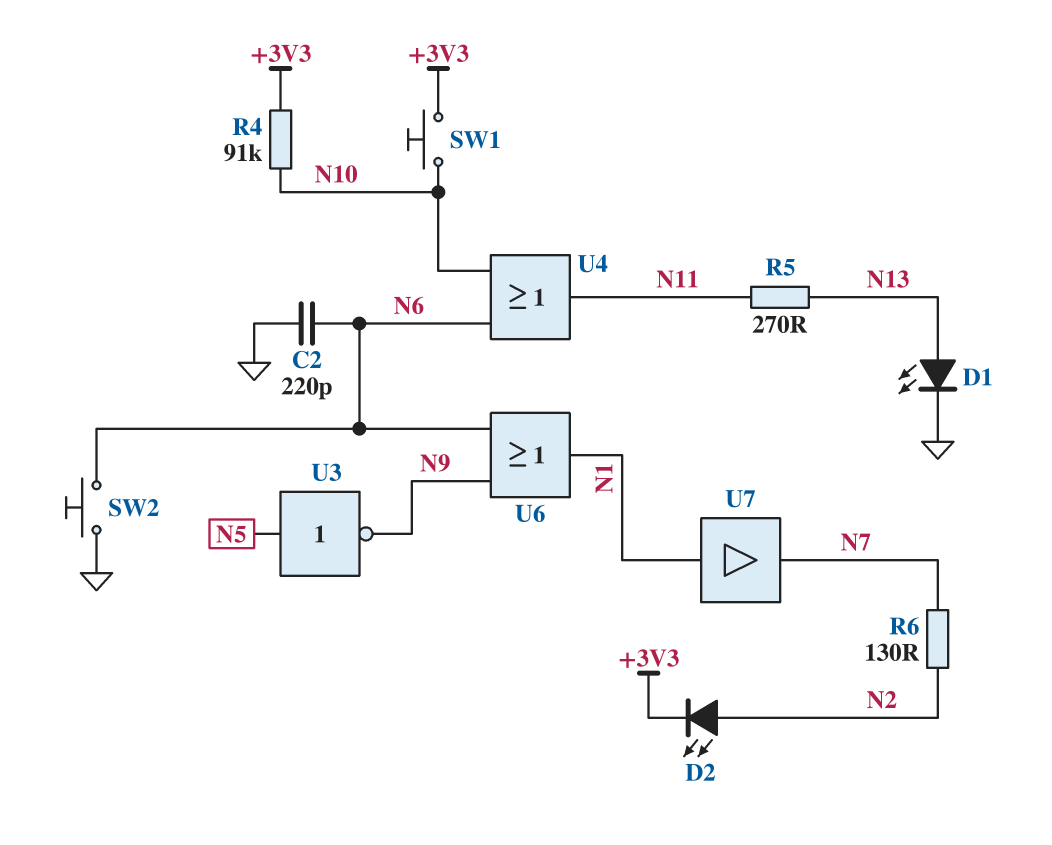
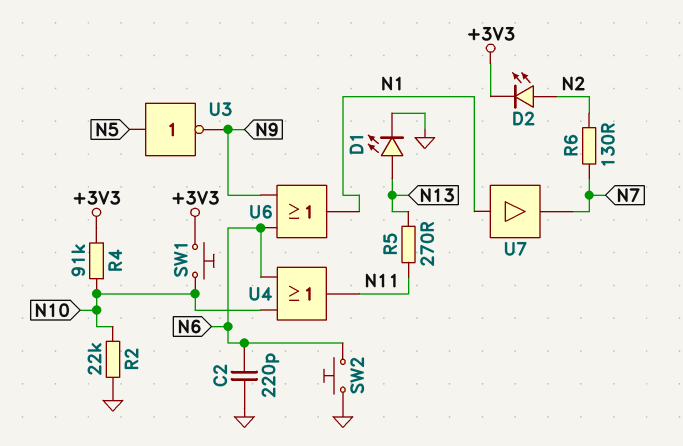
R2: none -> 22k (GND, N10)

